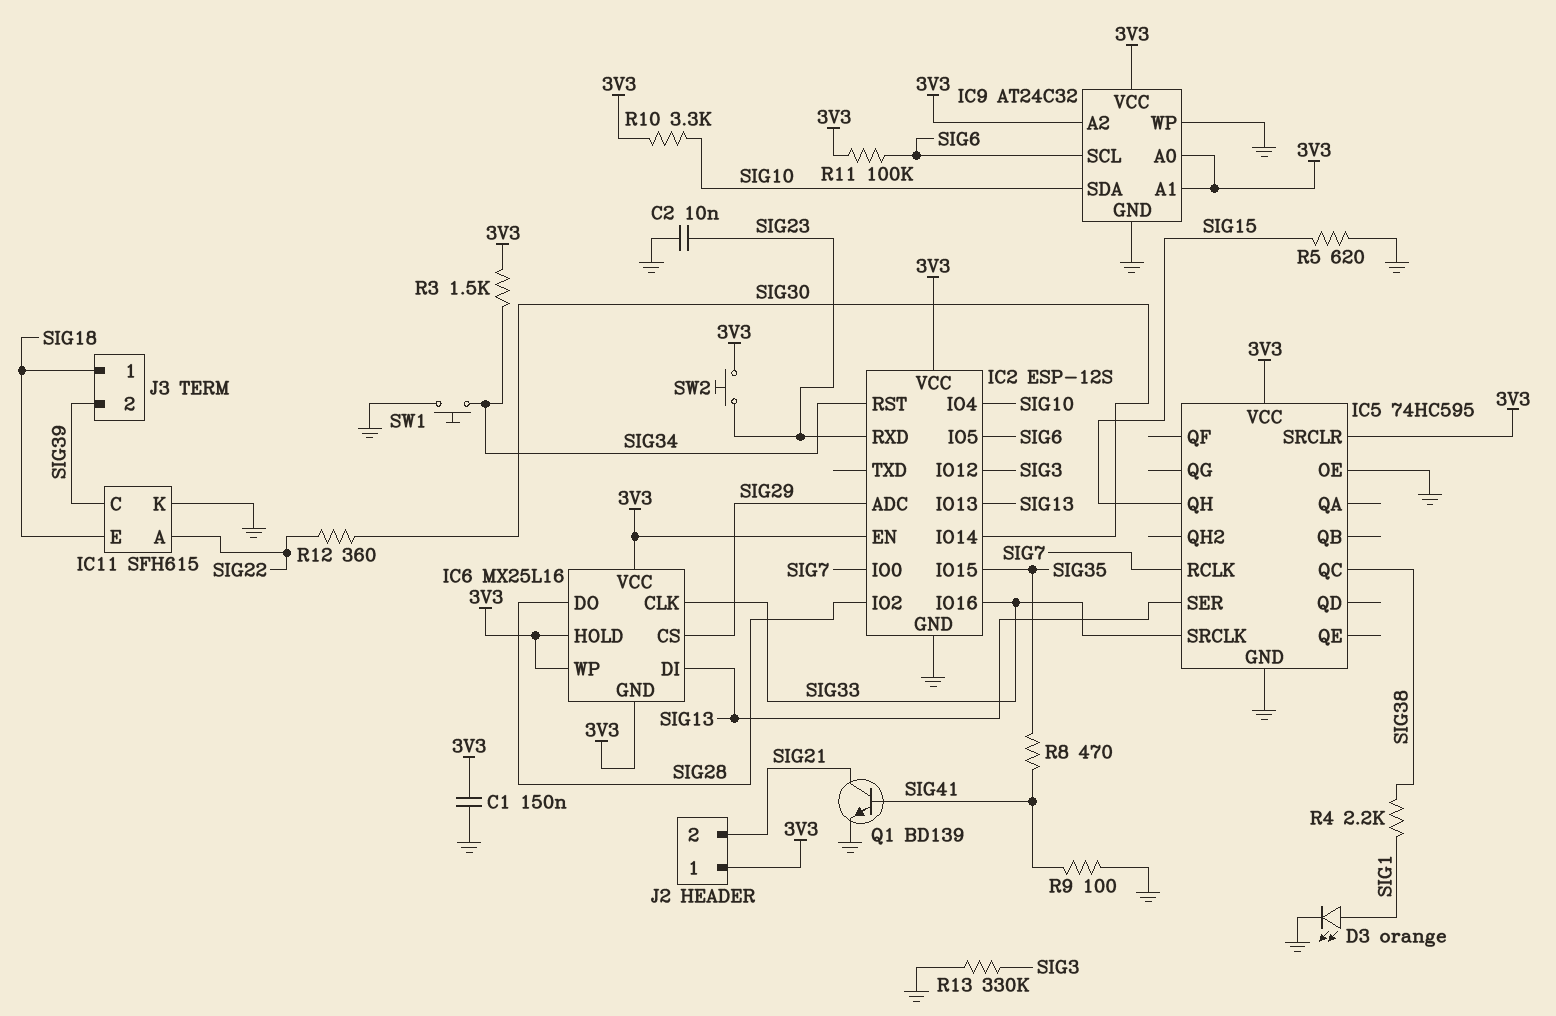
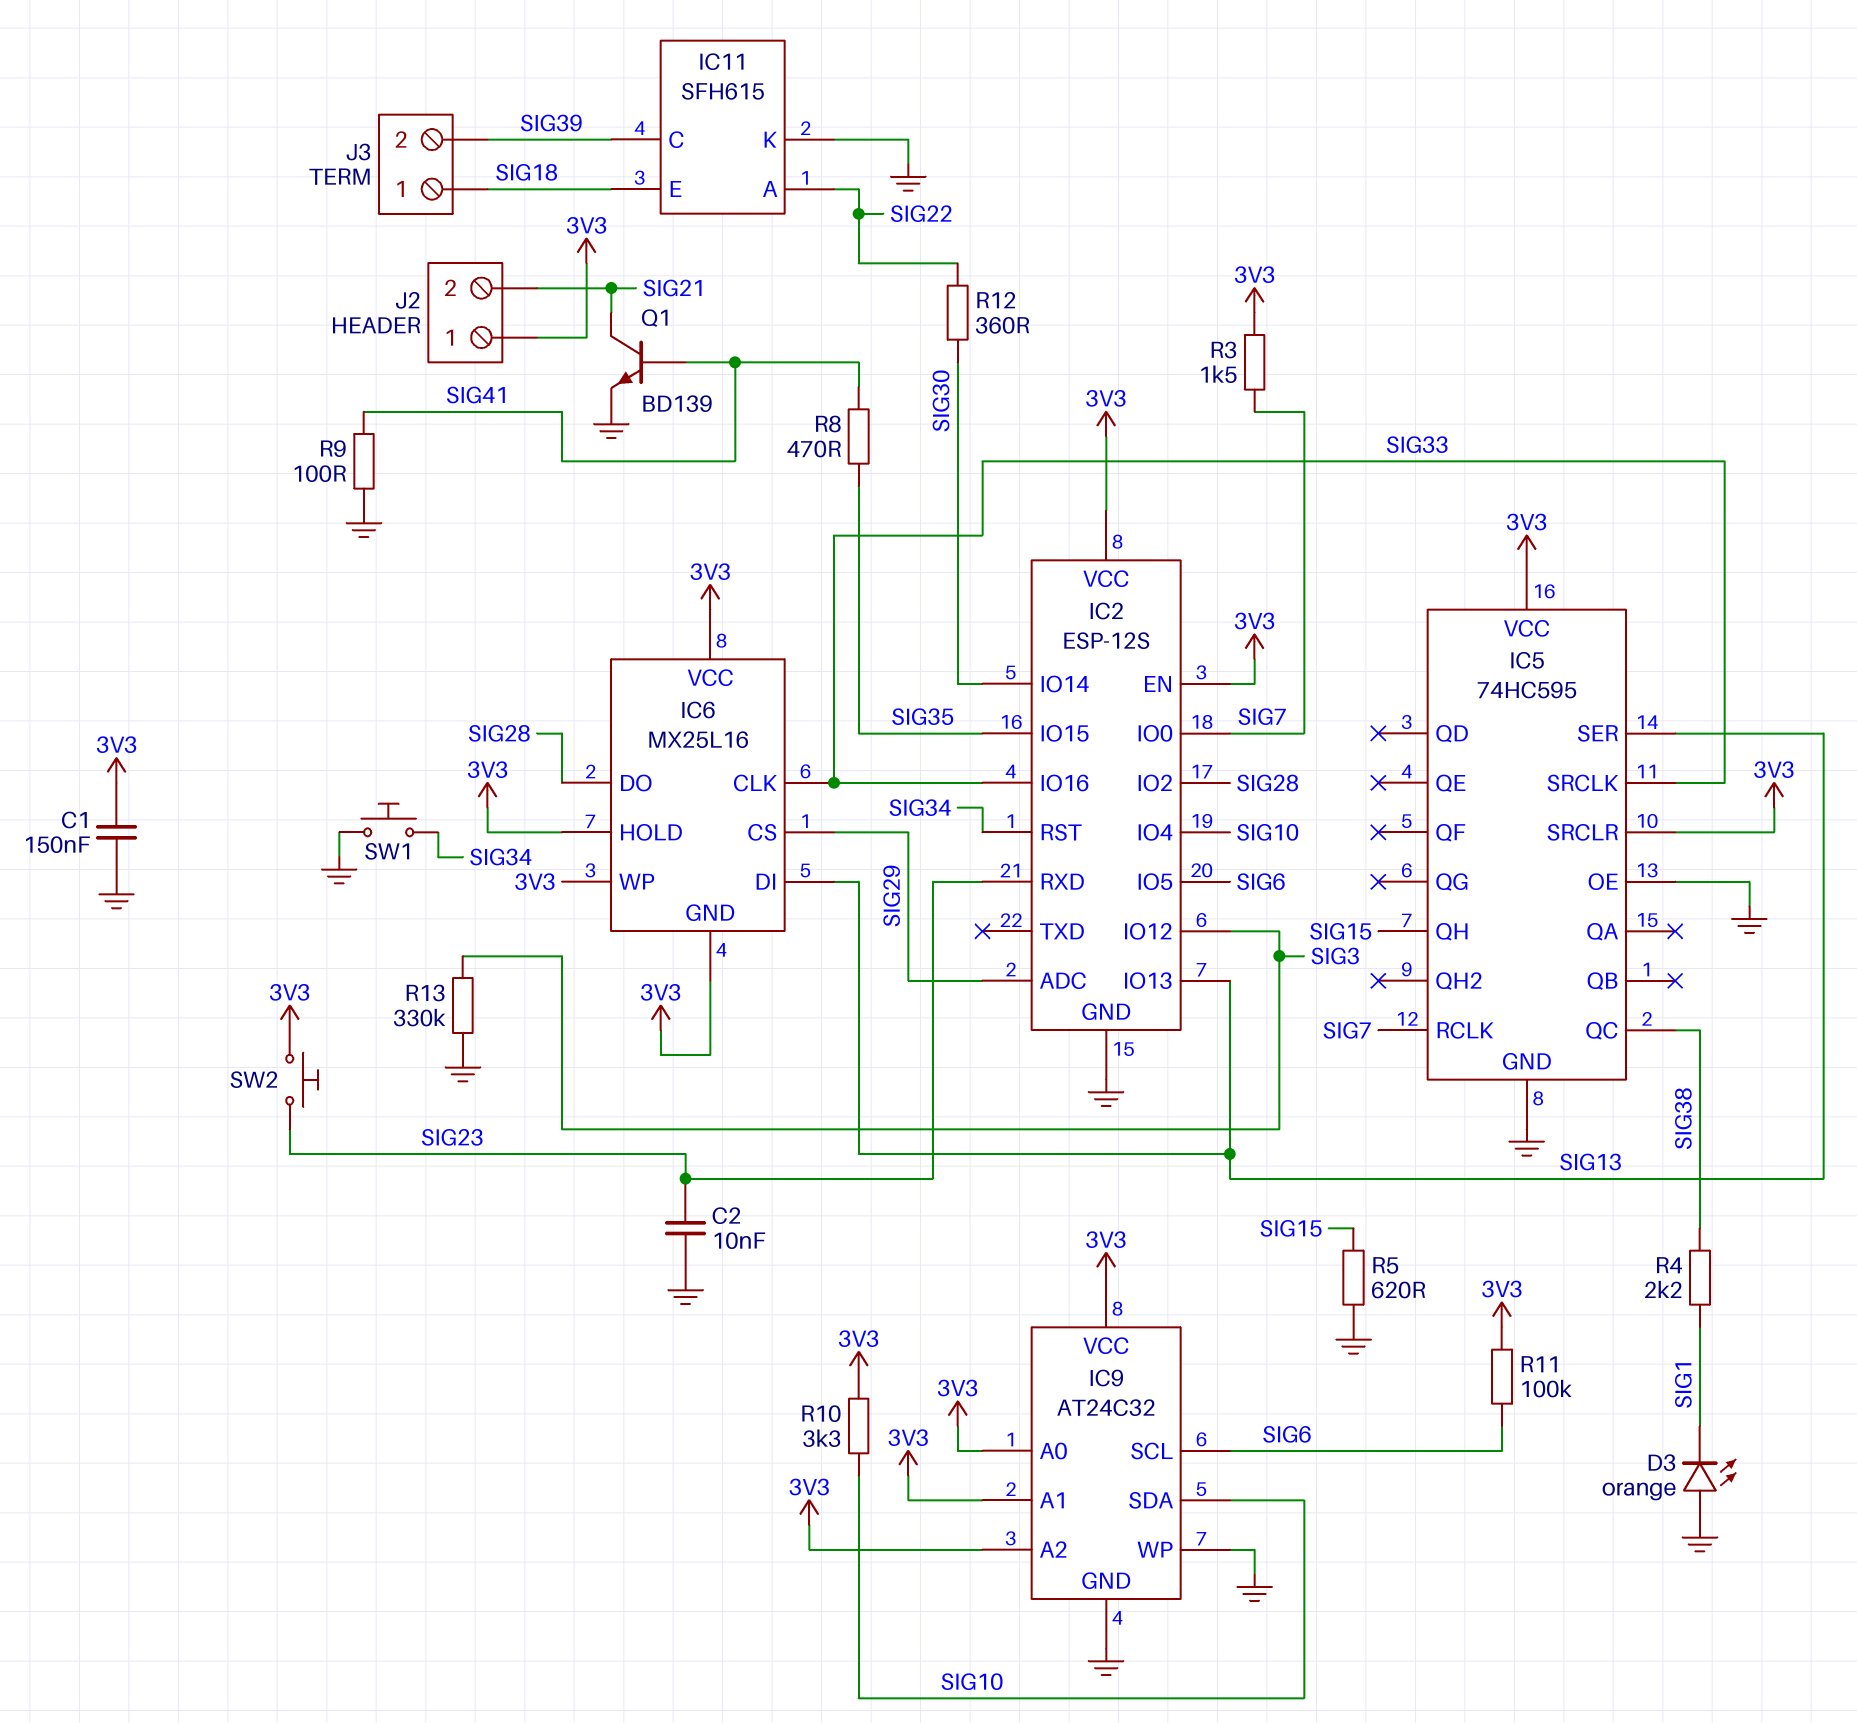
D3: LED orange (A SIG1, K GND) -> LED orange (A GND, K SIG1)
R3: 1.5k (3V3, SIG34) -> 1.5k (3V3, SIG7)

